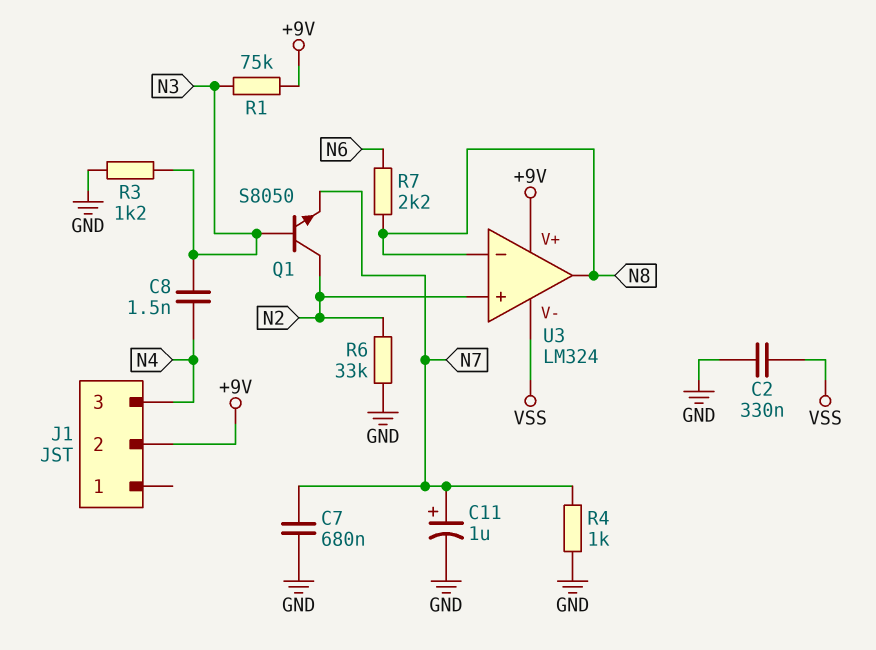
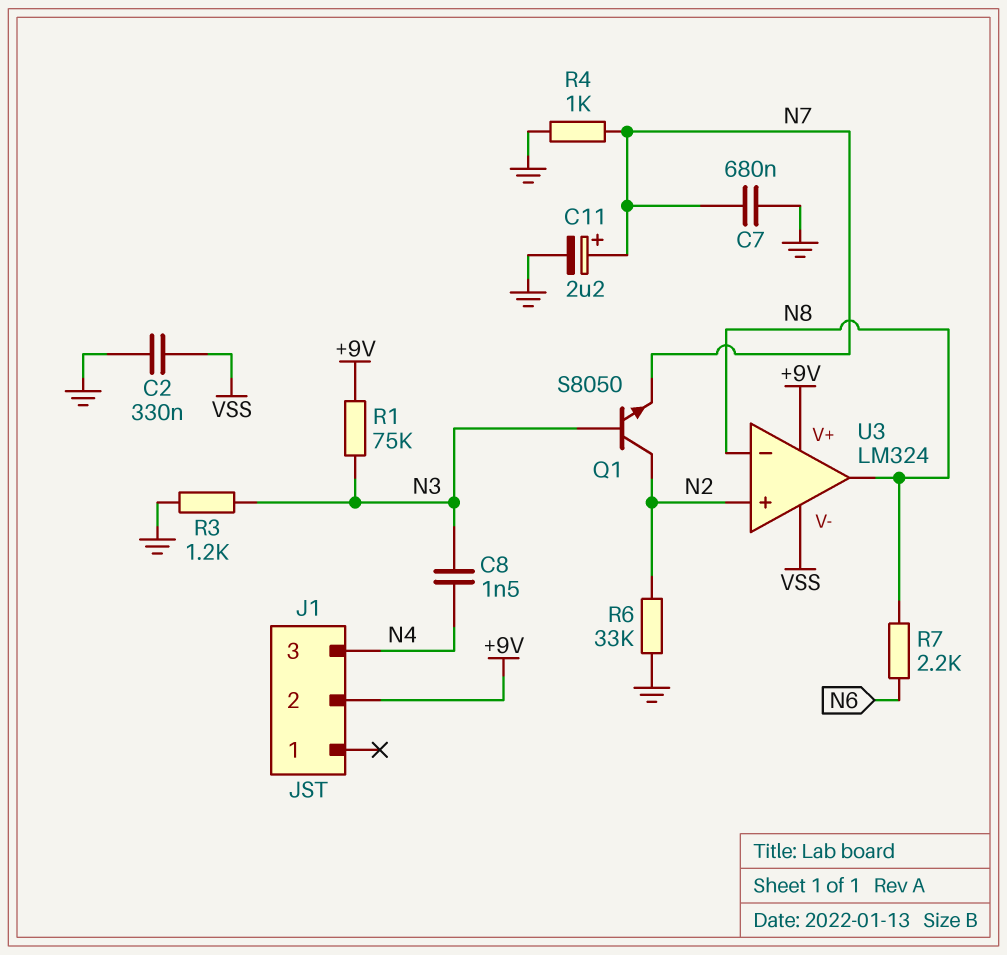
C11: 1uF (plus N7, minus GND) -> 2.2uF (plus N7, minus GND)

